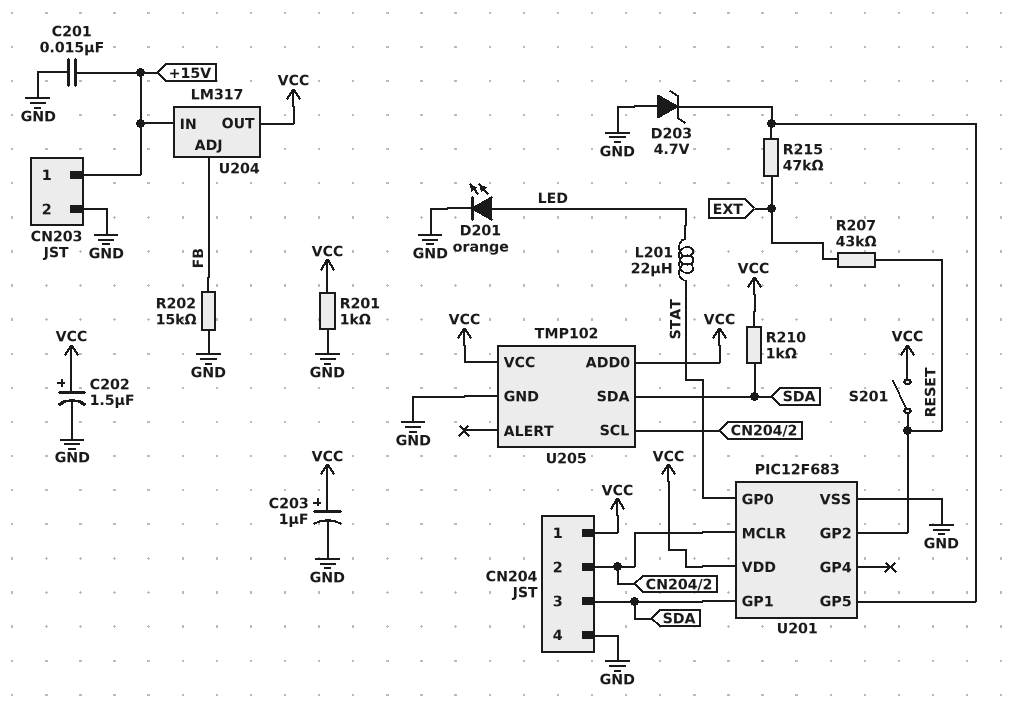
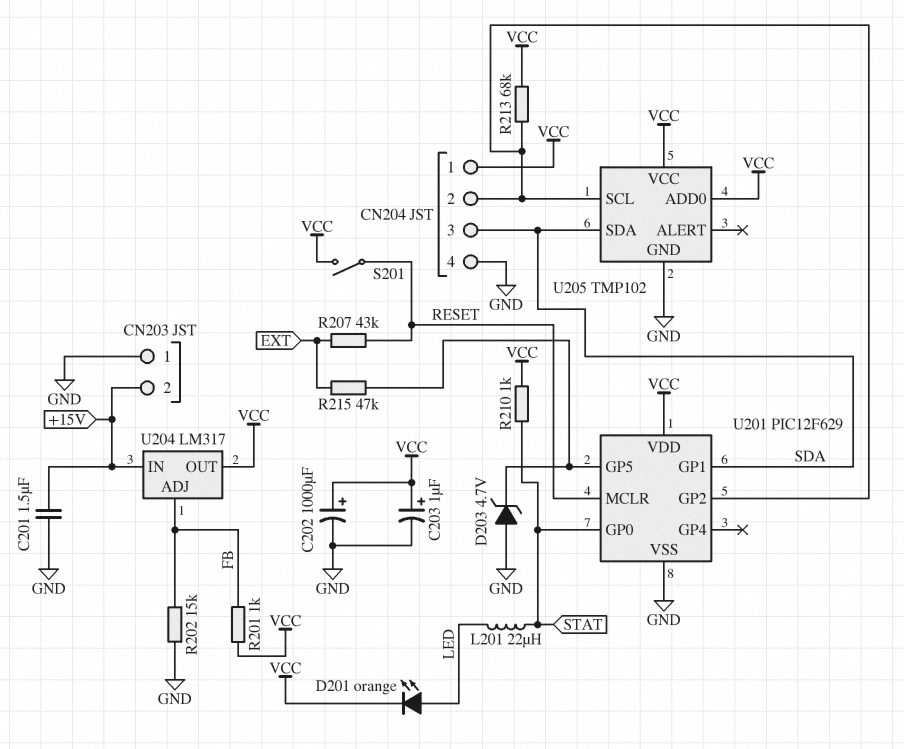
C201: 15nF (+15V, GND) -> 1.5uF (+15V, GND)
C202: 1.5uF (plus VCC, minus GND) -> 1000uF (plus VCC, minus GND)
CN203 pin 1: +15V -> GND
CN203 pin 2: GND -> +15V
D201: LED orange (A LED, K GND) -> LED orange (A LED, K VCC)
R201: 1k (GND, VCC) -> 1k (FB, VCC)
R210: 1k (SDA, VCC) -> 1k (STAT, VCC)
R213: none -> 68k (CN204/2, VCC)
U201: PIC12F683 -> PIC12F629
U201 pin GP2: RESET -> CN204/2
U201 pin MCLR: CN204/2 -> RESET

